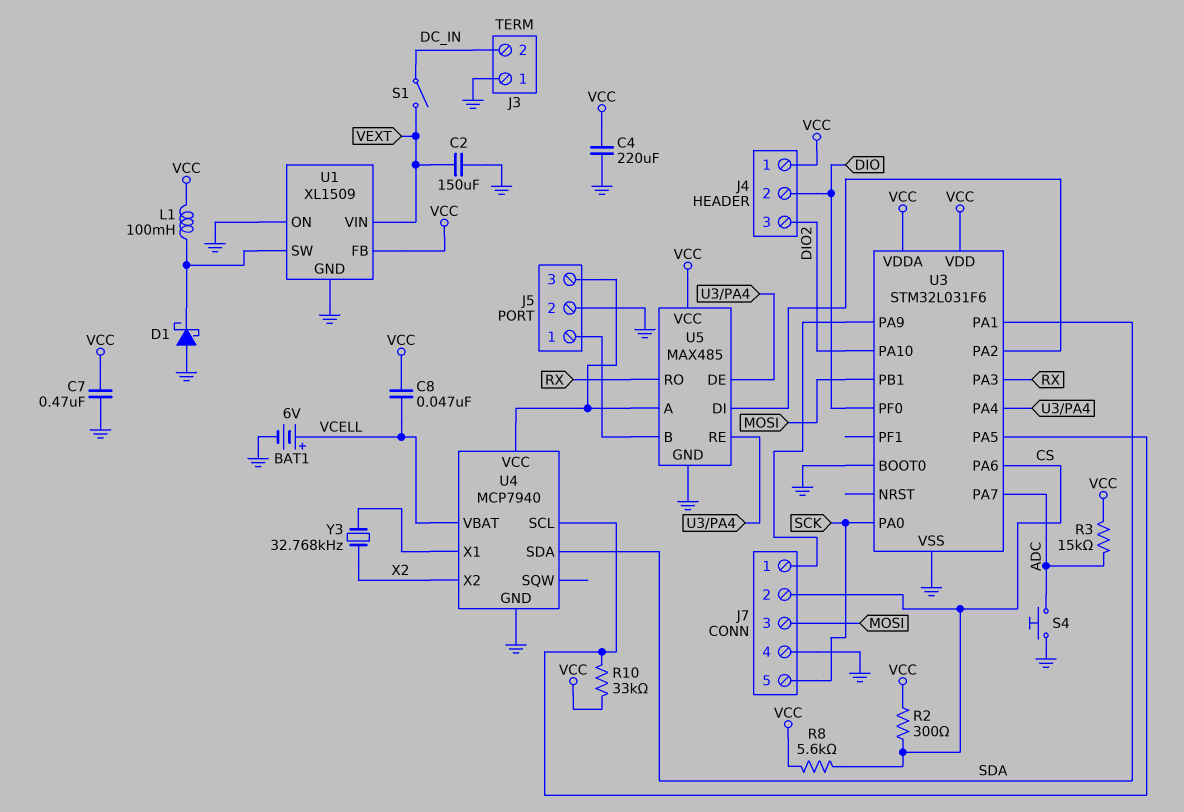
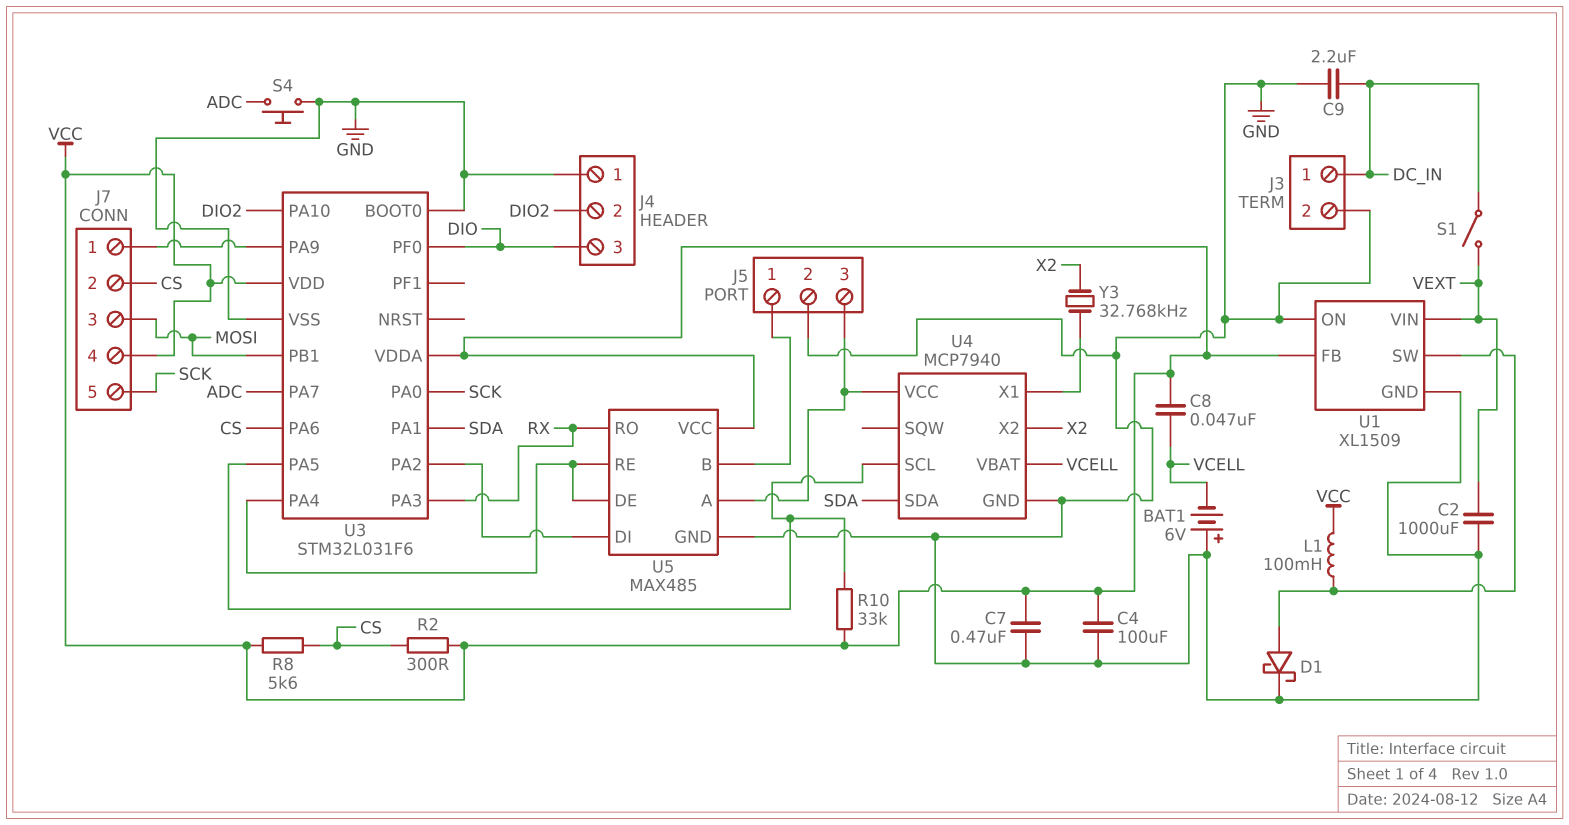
BAT1: 6V (plus VCELL, minus GND) -> 6V (plus GND, minus VCELL)
C2: 150uF (GND, VEXT) -> 1000uF (GND, VEXT)
C4: 220uF (GND, VCC) -> 100uF (GND, VCC)
C9: none -> 2.2uF (DC_IN, GND)
D1: schottky (A GND, K U1/SW) -> schottky (A U1/SW, K GND)
J3 pin 1: GND -> DC_IN
J3 pin 2: DC_IN -> GND
J4 pin 1: VCC -> GND
J4 pin 2: DIO -> DIO2
J4 pin 3: DIO2 -> DIO
J7 pin 4: GND -> VCC
R3: 15k (ADC, VCC) -> none

